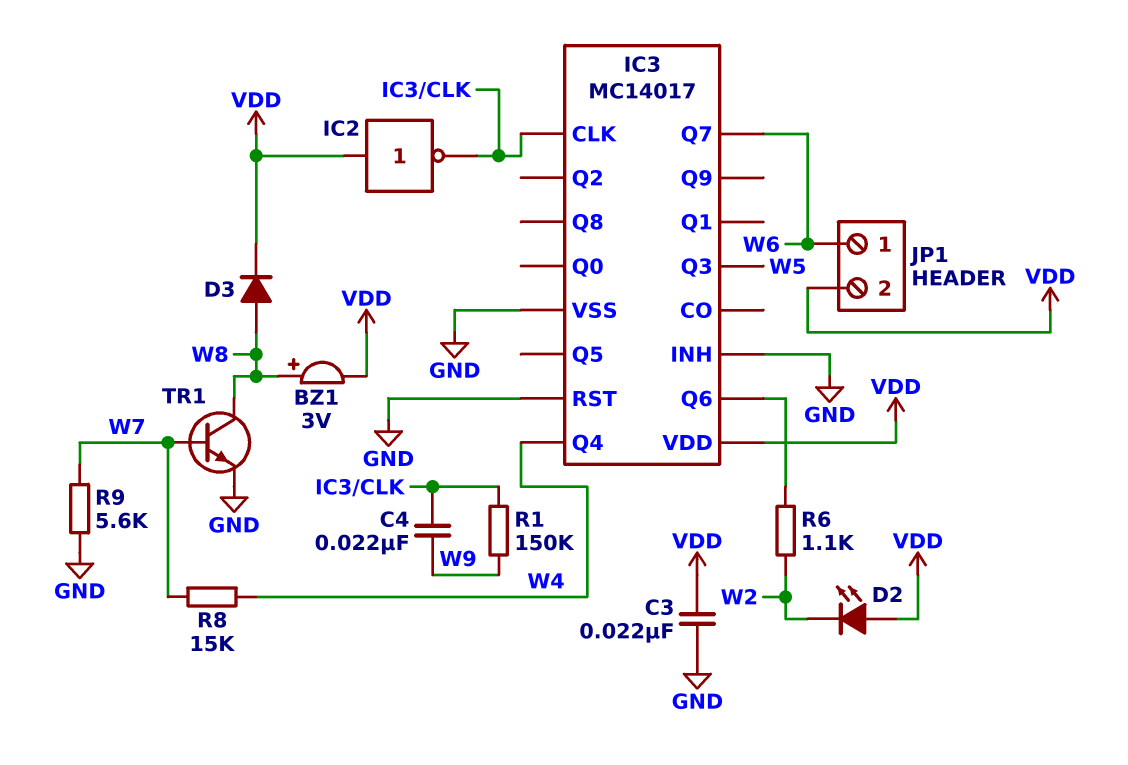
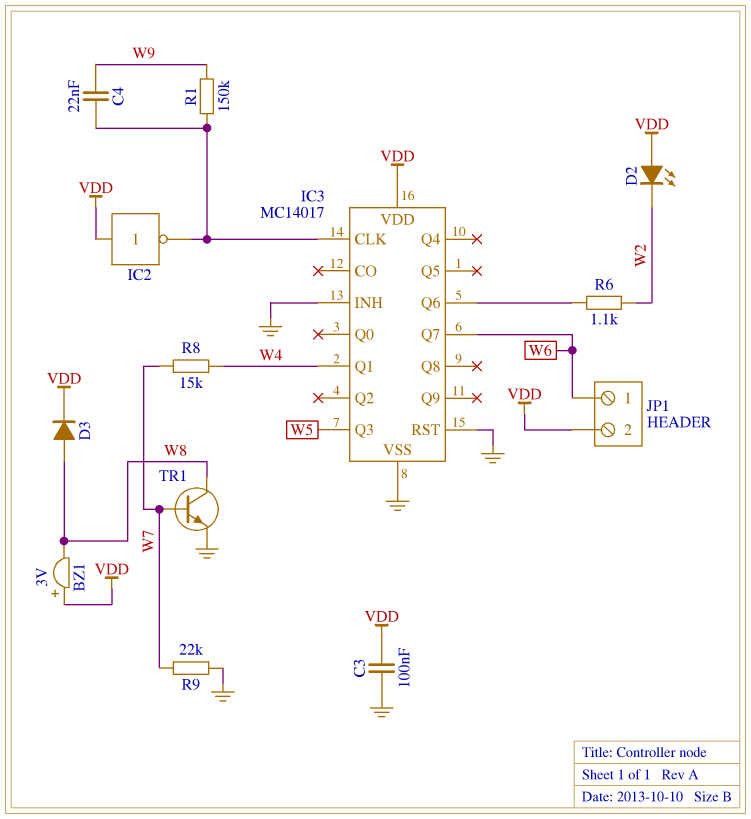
BZ1: buzzer 3V (plus W8, minus VDD) -> buzzer 3V (plus VDD, minus W8)
C3: 22nF (GND, VDD) -> 100nF (GND, VDD)
IC3 pin Q1: none -> W4
IC3 pin Q4: W4 -> none
R9: 5.6k (GND, W7) -> 22k (GND, W7)

